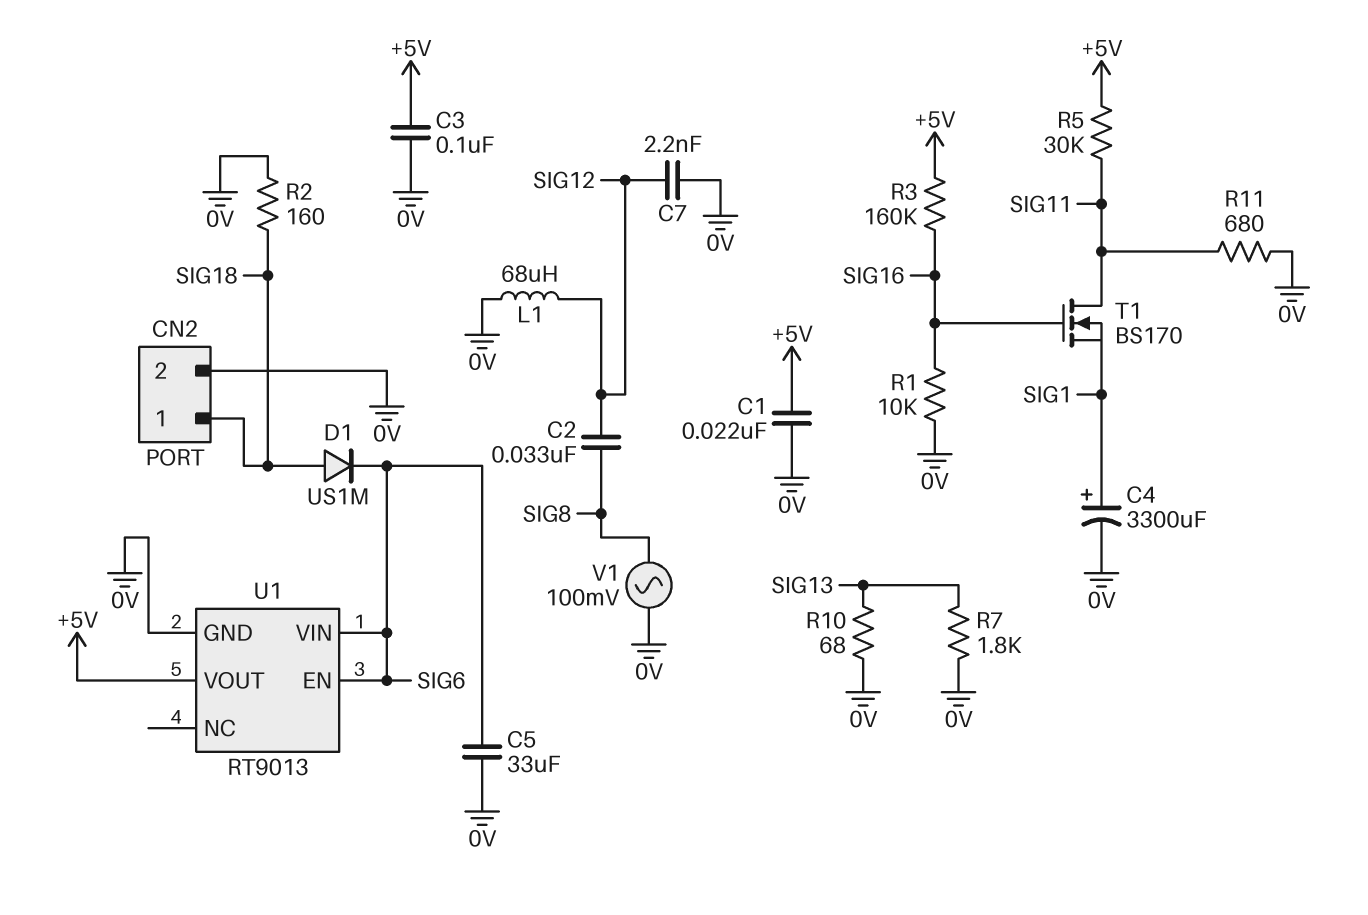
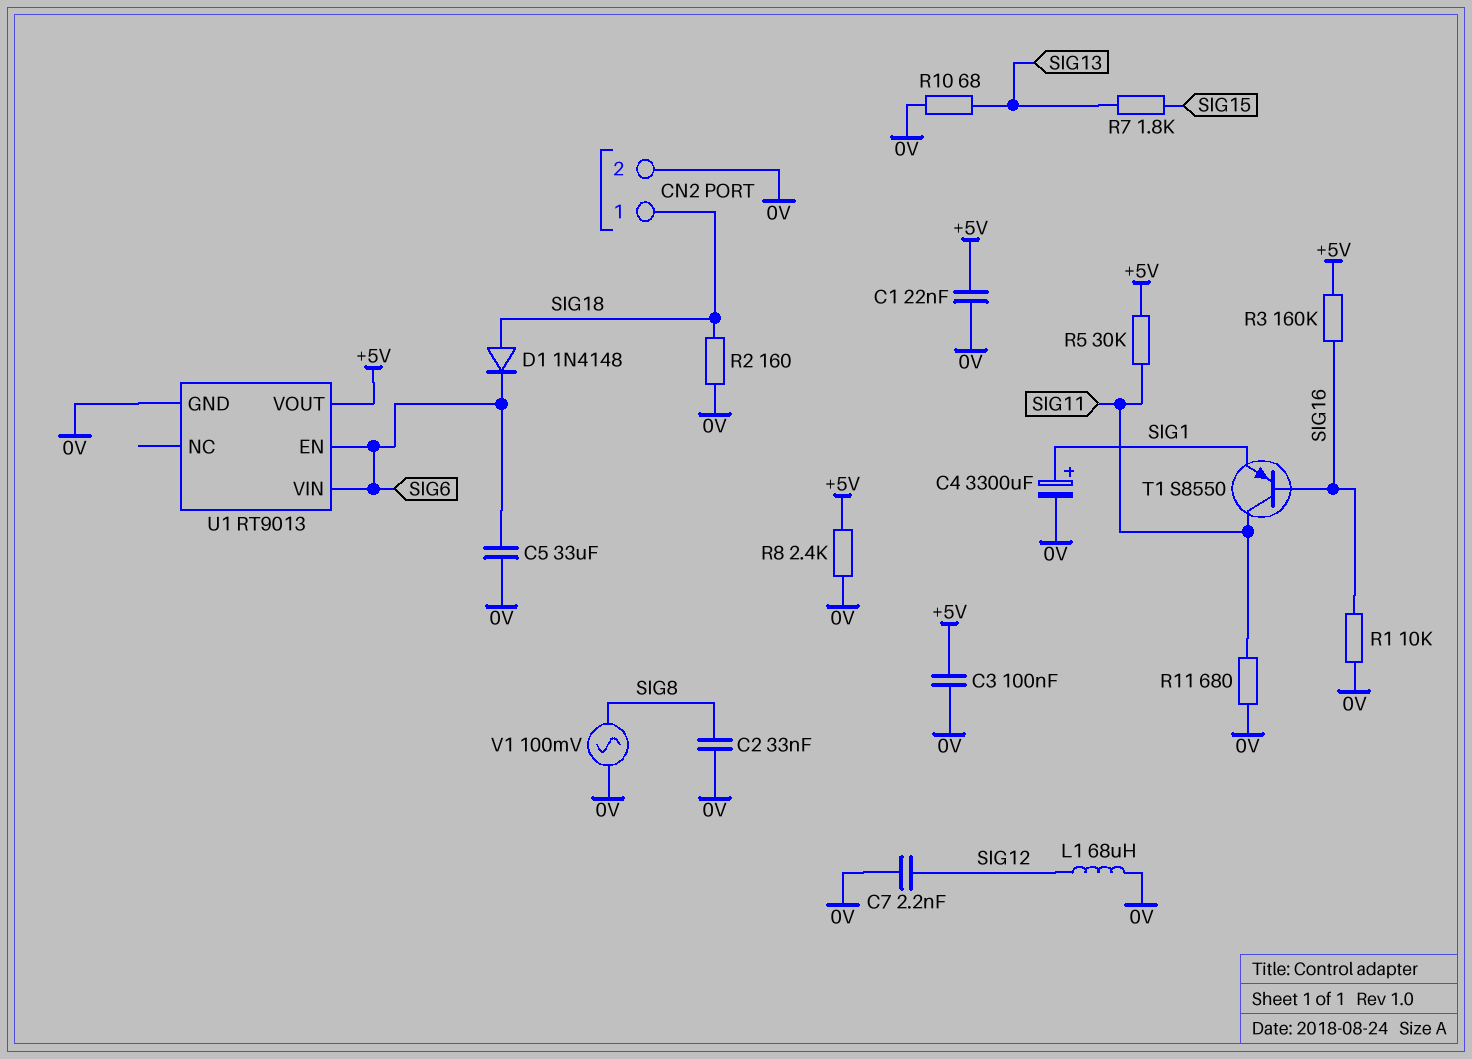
C2: 33nF (SIG8, SIG12) -> 33nF (0V, SIG8)
D1: diode US1M (A SIG18, K SIG6) -> diode 1N4148 (A SIG18, K SIG6)
R7: 1.8k (0V, SIG13) -> 1.8k (SIG13, SIG15)
R8: none -> 2.4k (+5V, 0V)
T1: NMOS BS170 (G SIG16, D SIG11, S SIG1) -> PNP S8550 (B SIG16, C SIG11, E SIG1)

